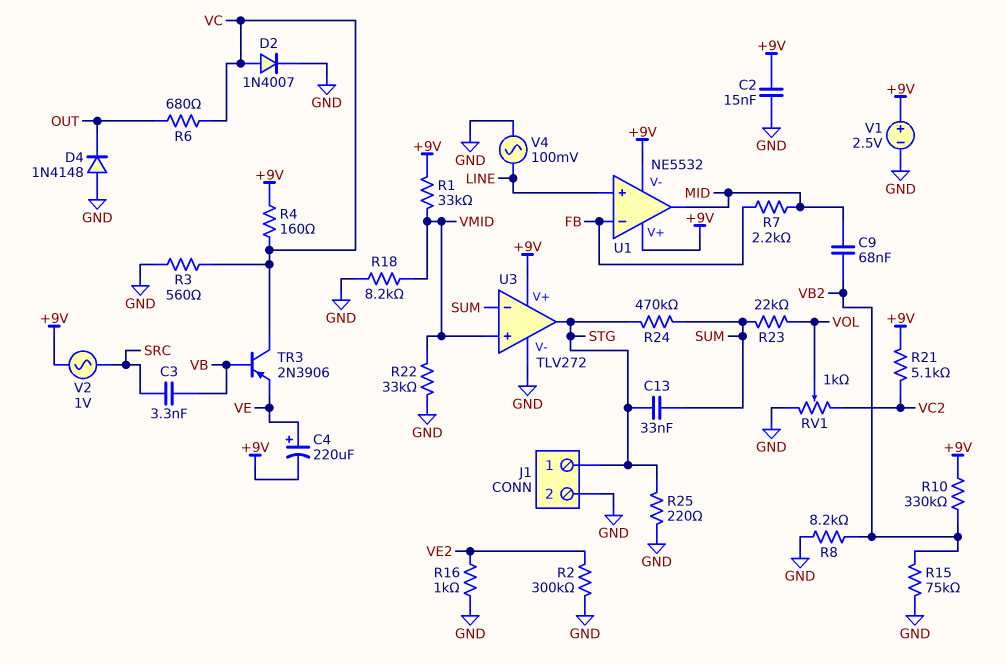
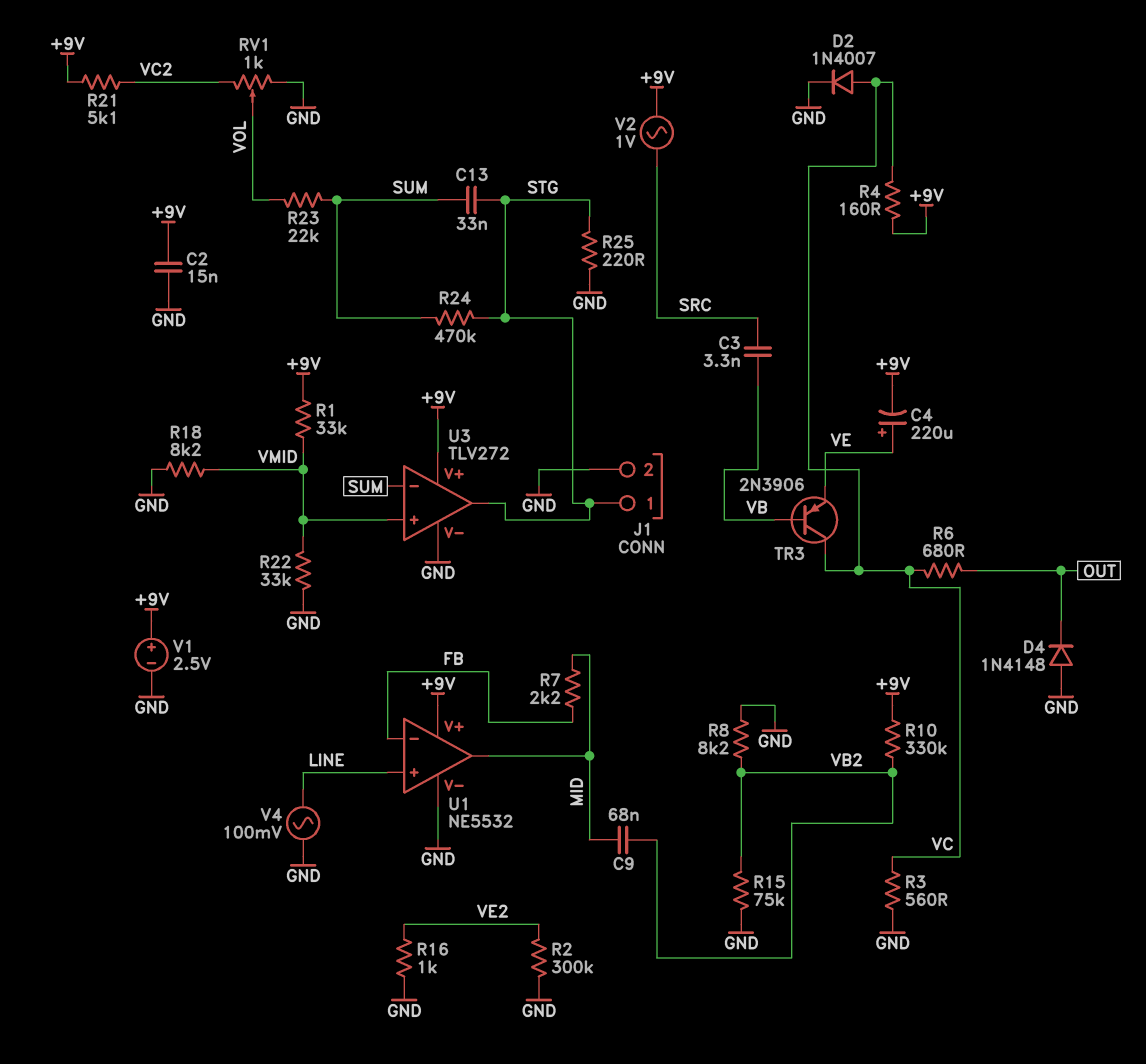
U1 pin V-: +9V -> GND

